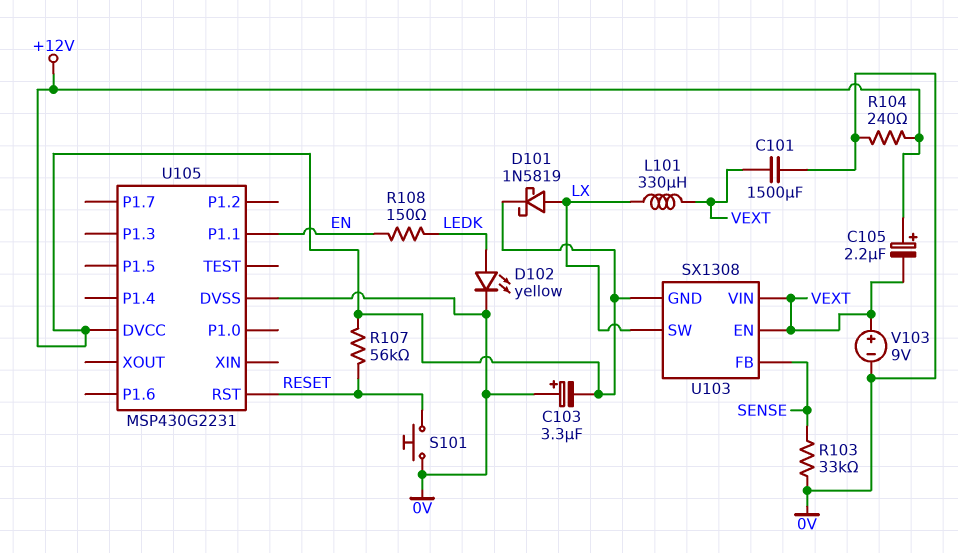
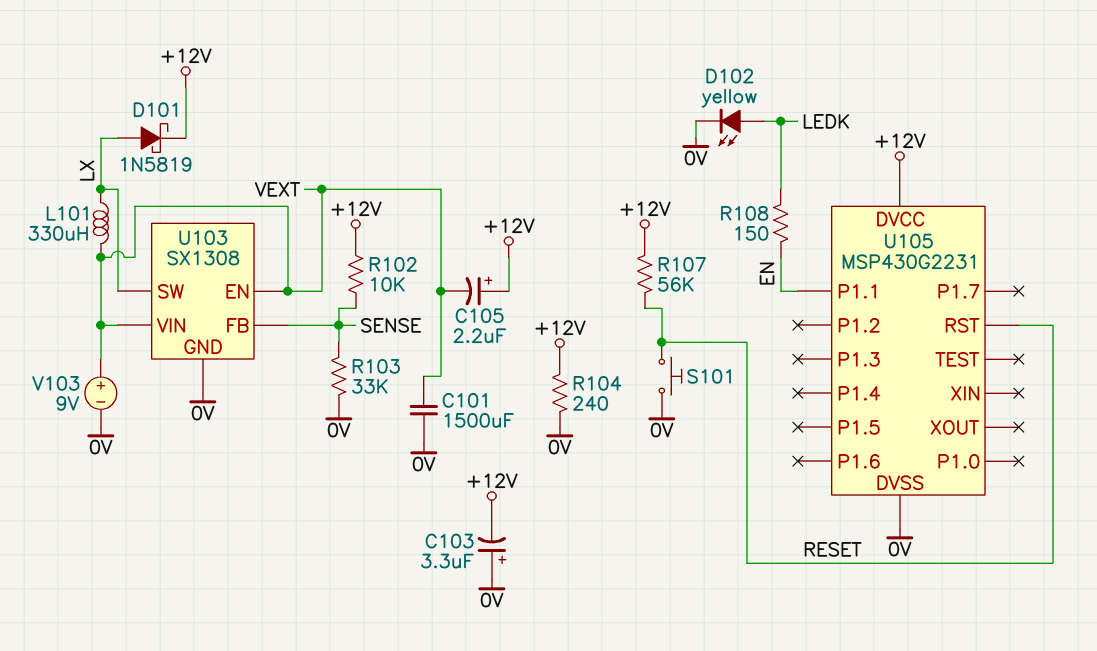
R102: none -> 10k (+12V, SENSE)
U103 pin GND: +12V -> 0V

